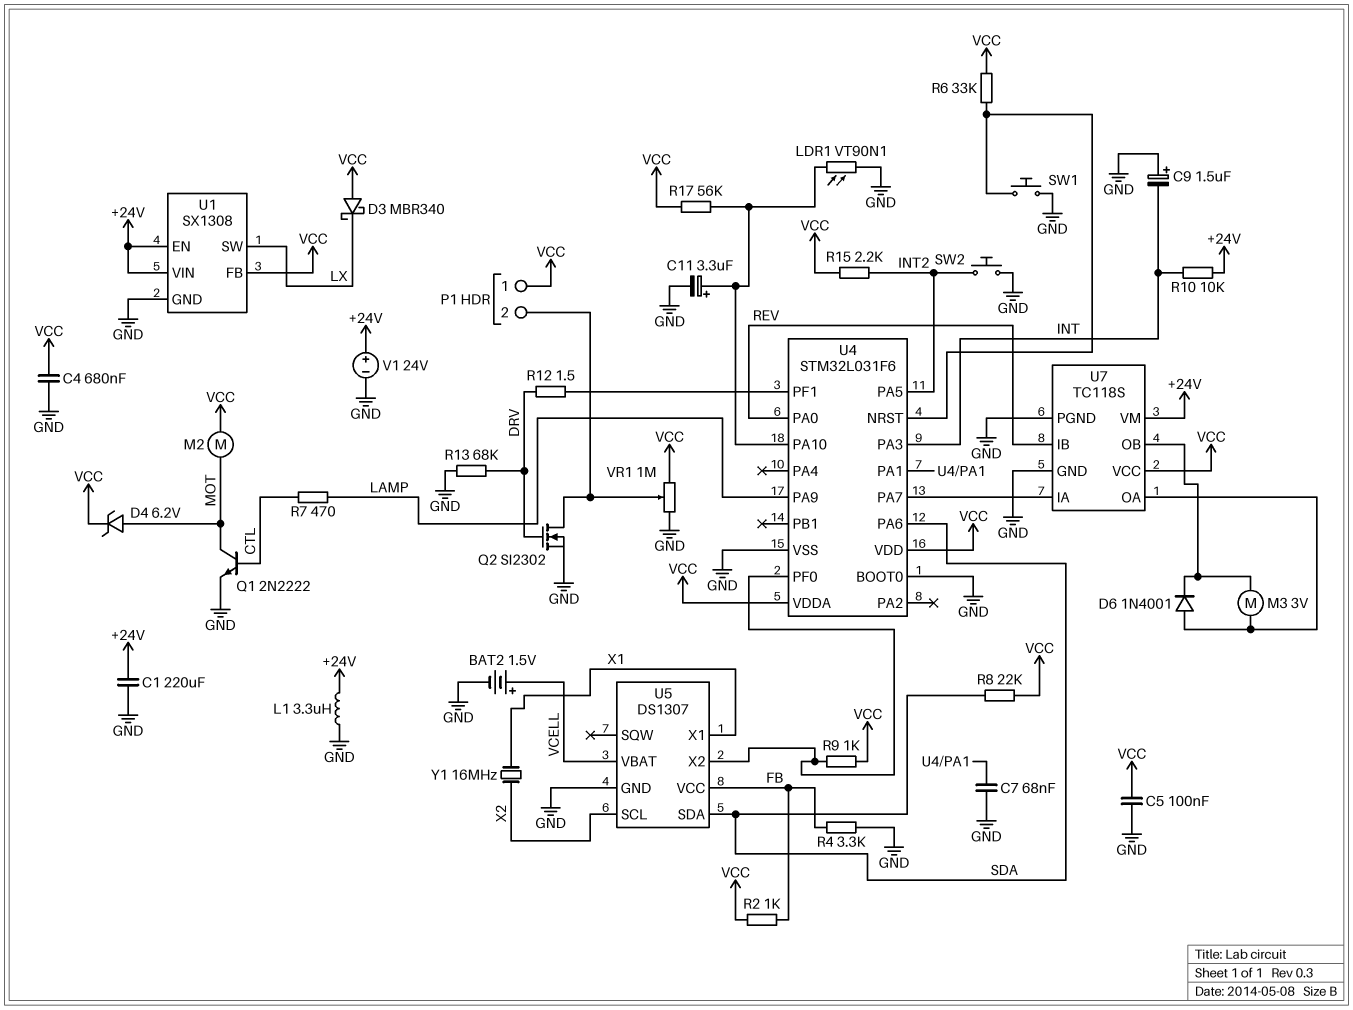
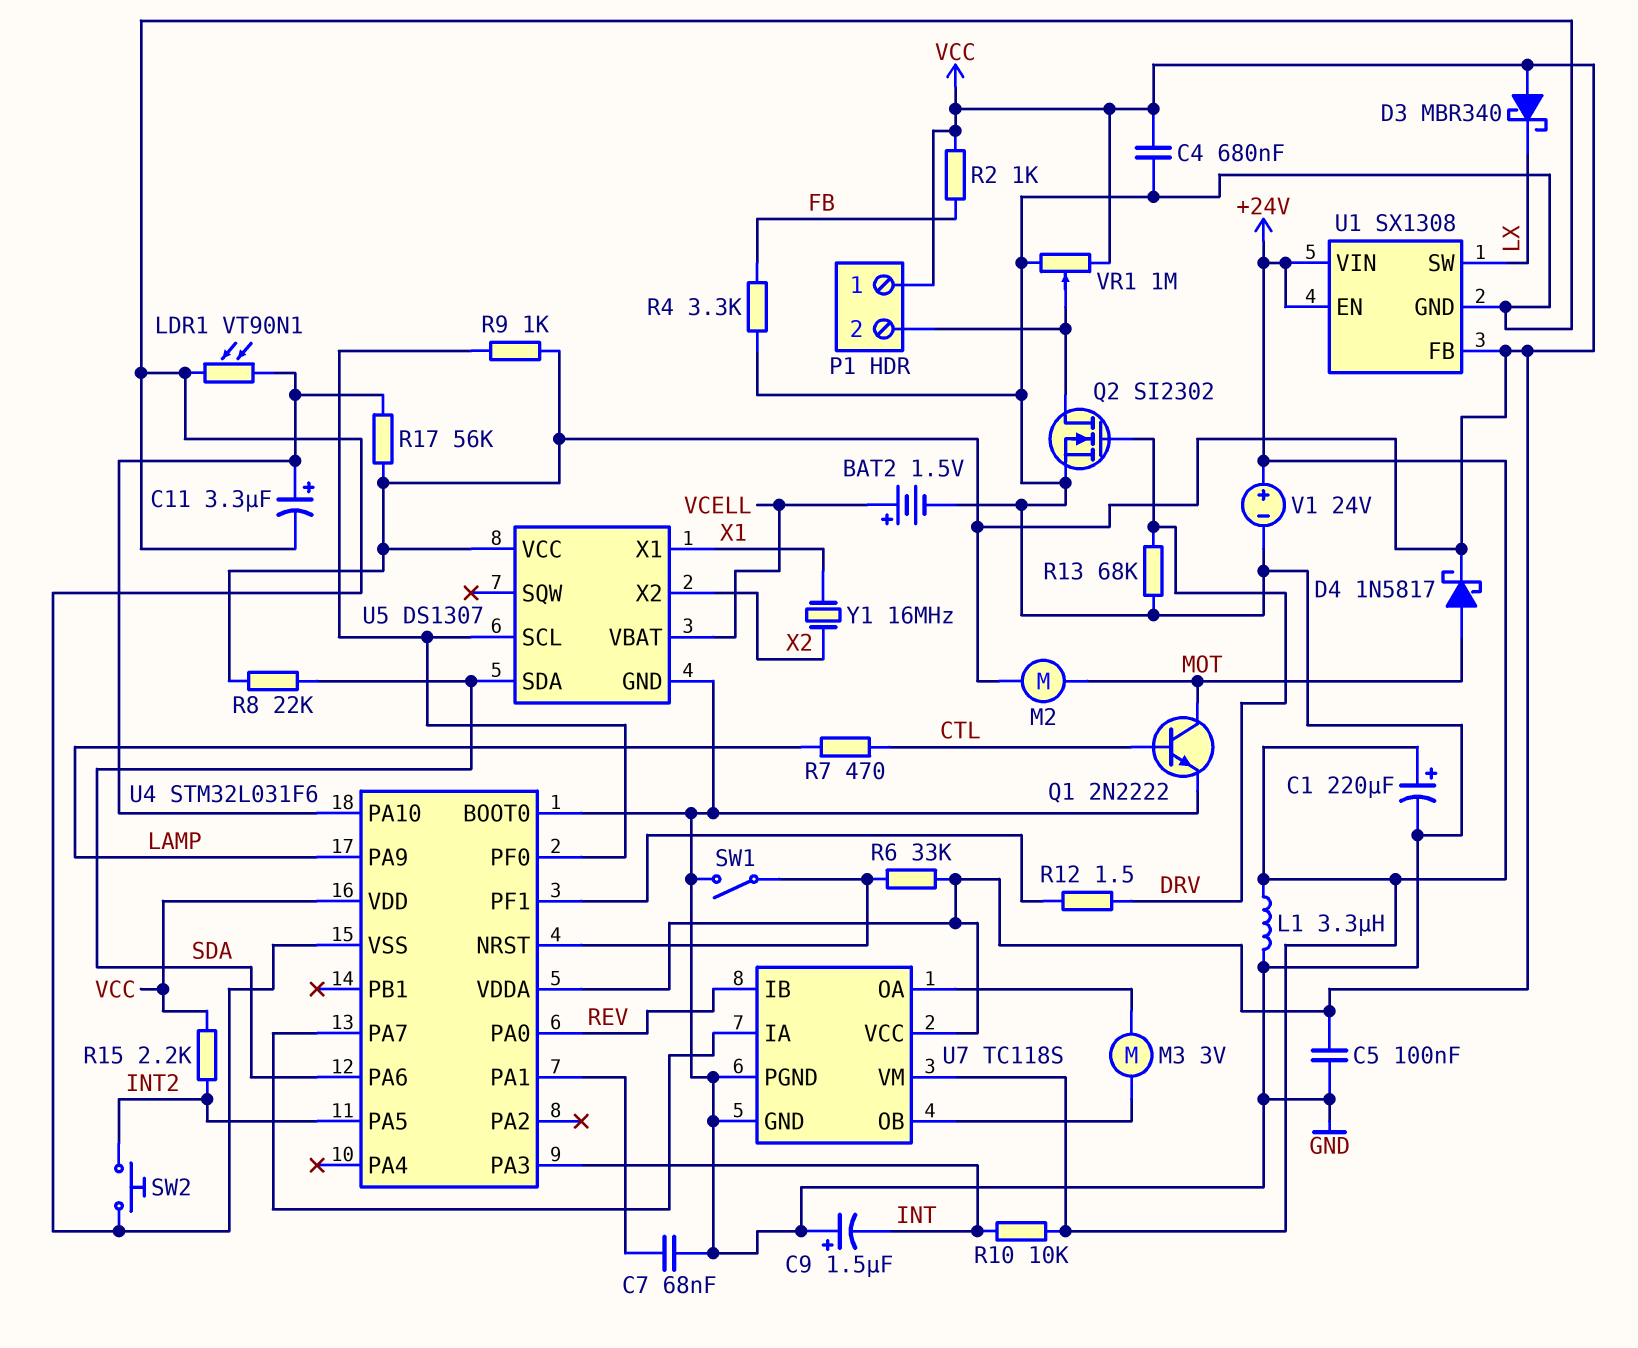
C1: 220uF (+24V, GND) -> 220uF (plus +24V, minus GND)
D4: zener 6.2V (A MOT, K VCC) -> schottky 1N5817 (A MOT, K VCC)
D6: diode 1N4001 (A U7/OA, K U7/OB) -> none
SW1: button (GND, U4/NRST) -> switch (GND, U4/NRST)
U5 pin SCL: X2 -> U4/PF0
U5 pin VCC: FB -> VCC
U5 pin X2: U4/PF0 -> X2

